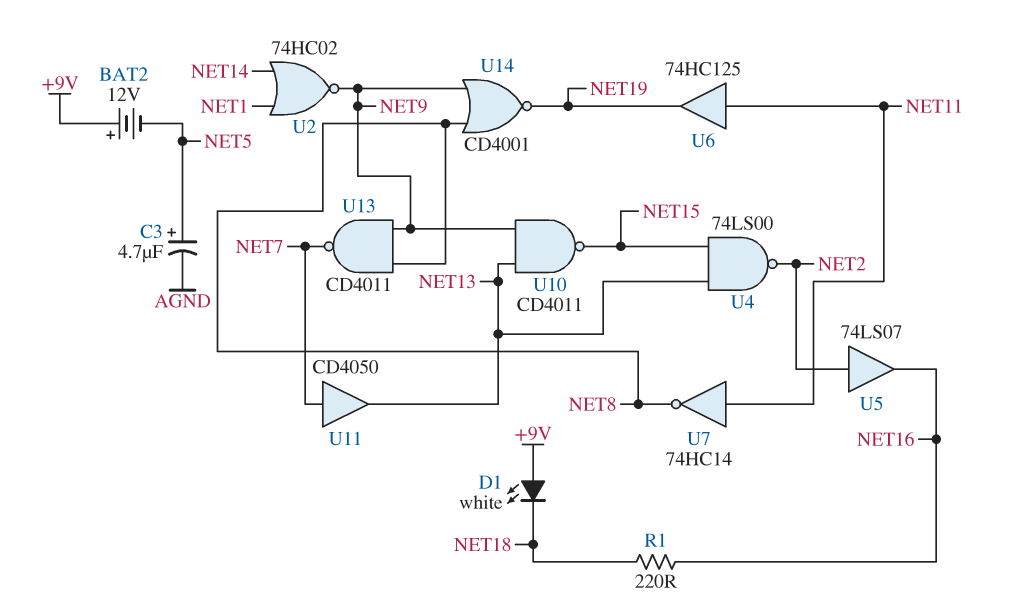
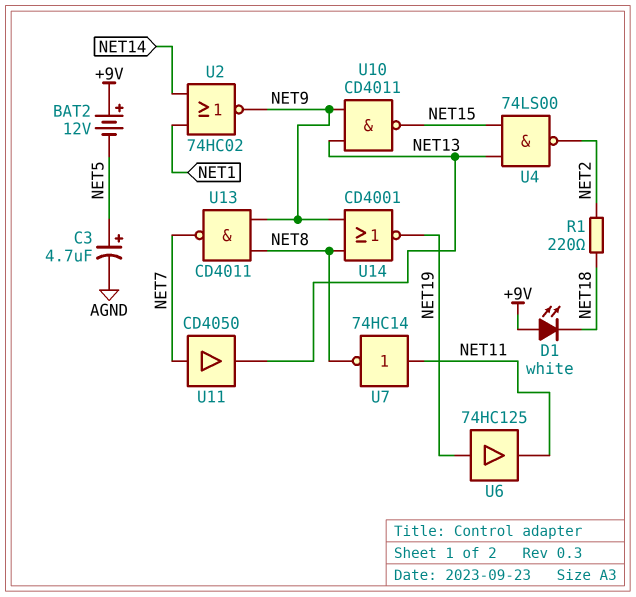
R1: 220 (NET16, NET18) -> 220 (NET2, NET18)
U5: buffer 74LS07 (in NET2, out NET16) -> none
U6: buffer 74HC125 (in NET11, out NET19) -> buffer 74HC125 (in NET19, out NET11)

